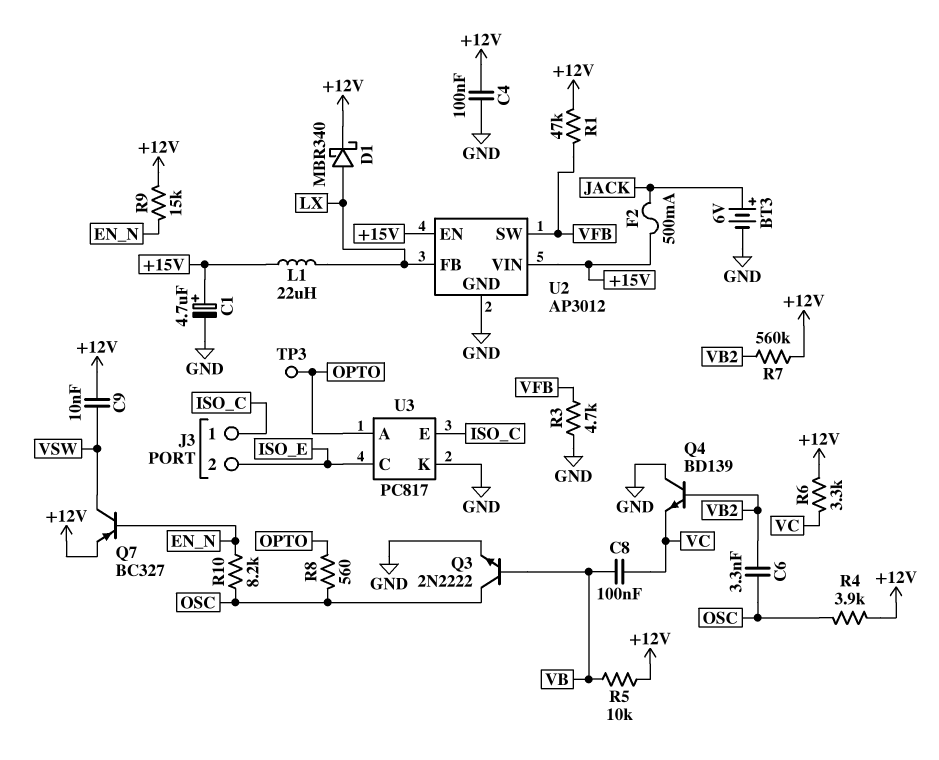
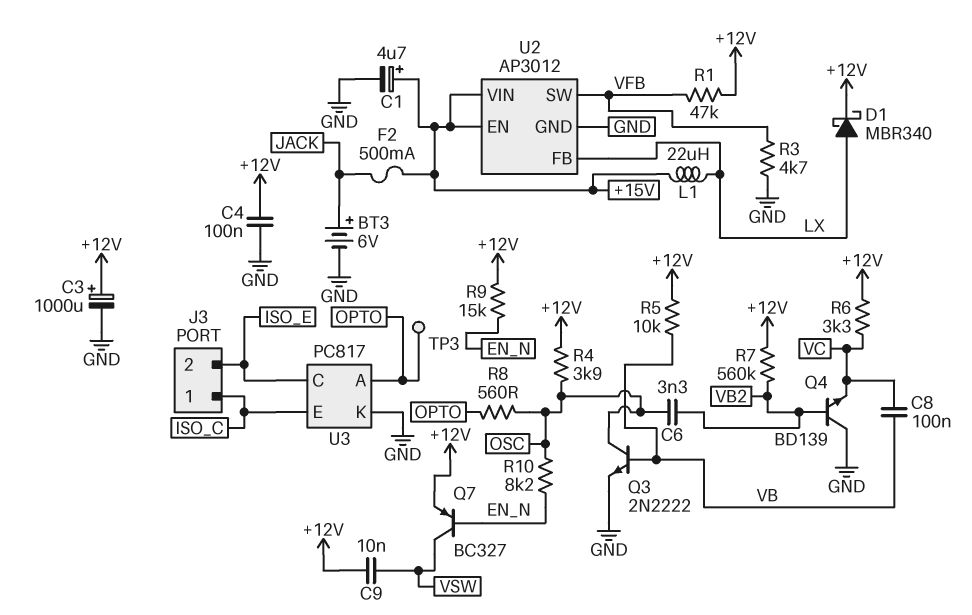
C3: none -> 1000uF (plus +12V, minus GND)

